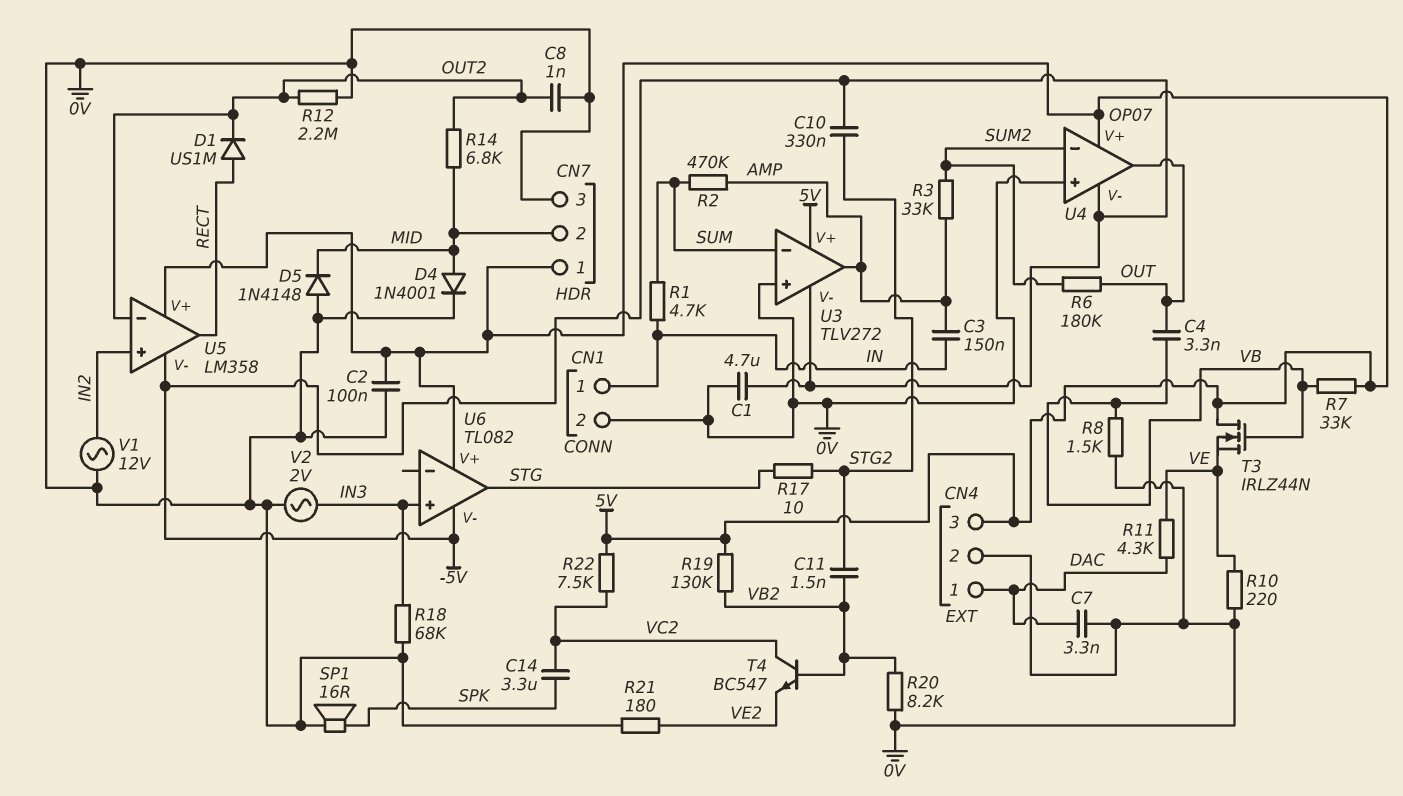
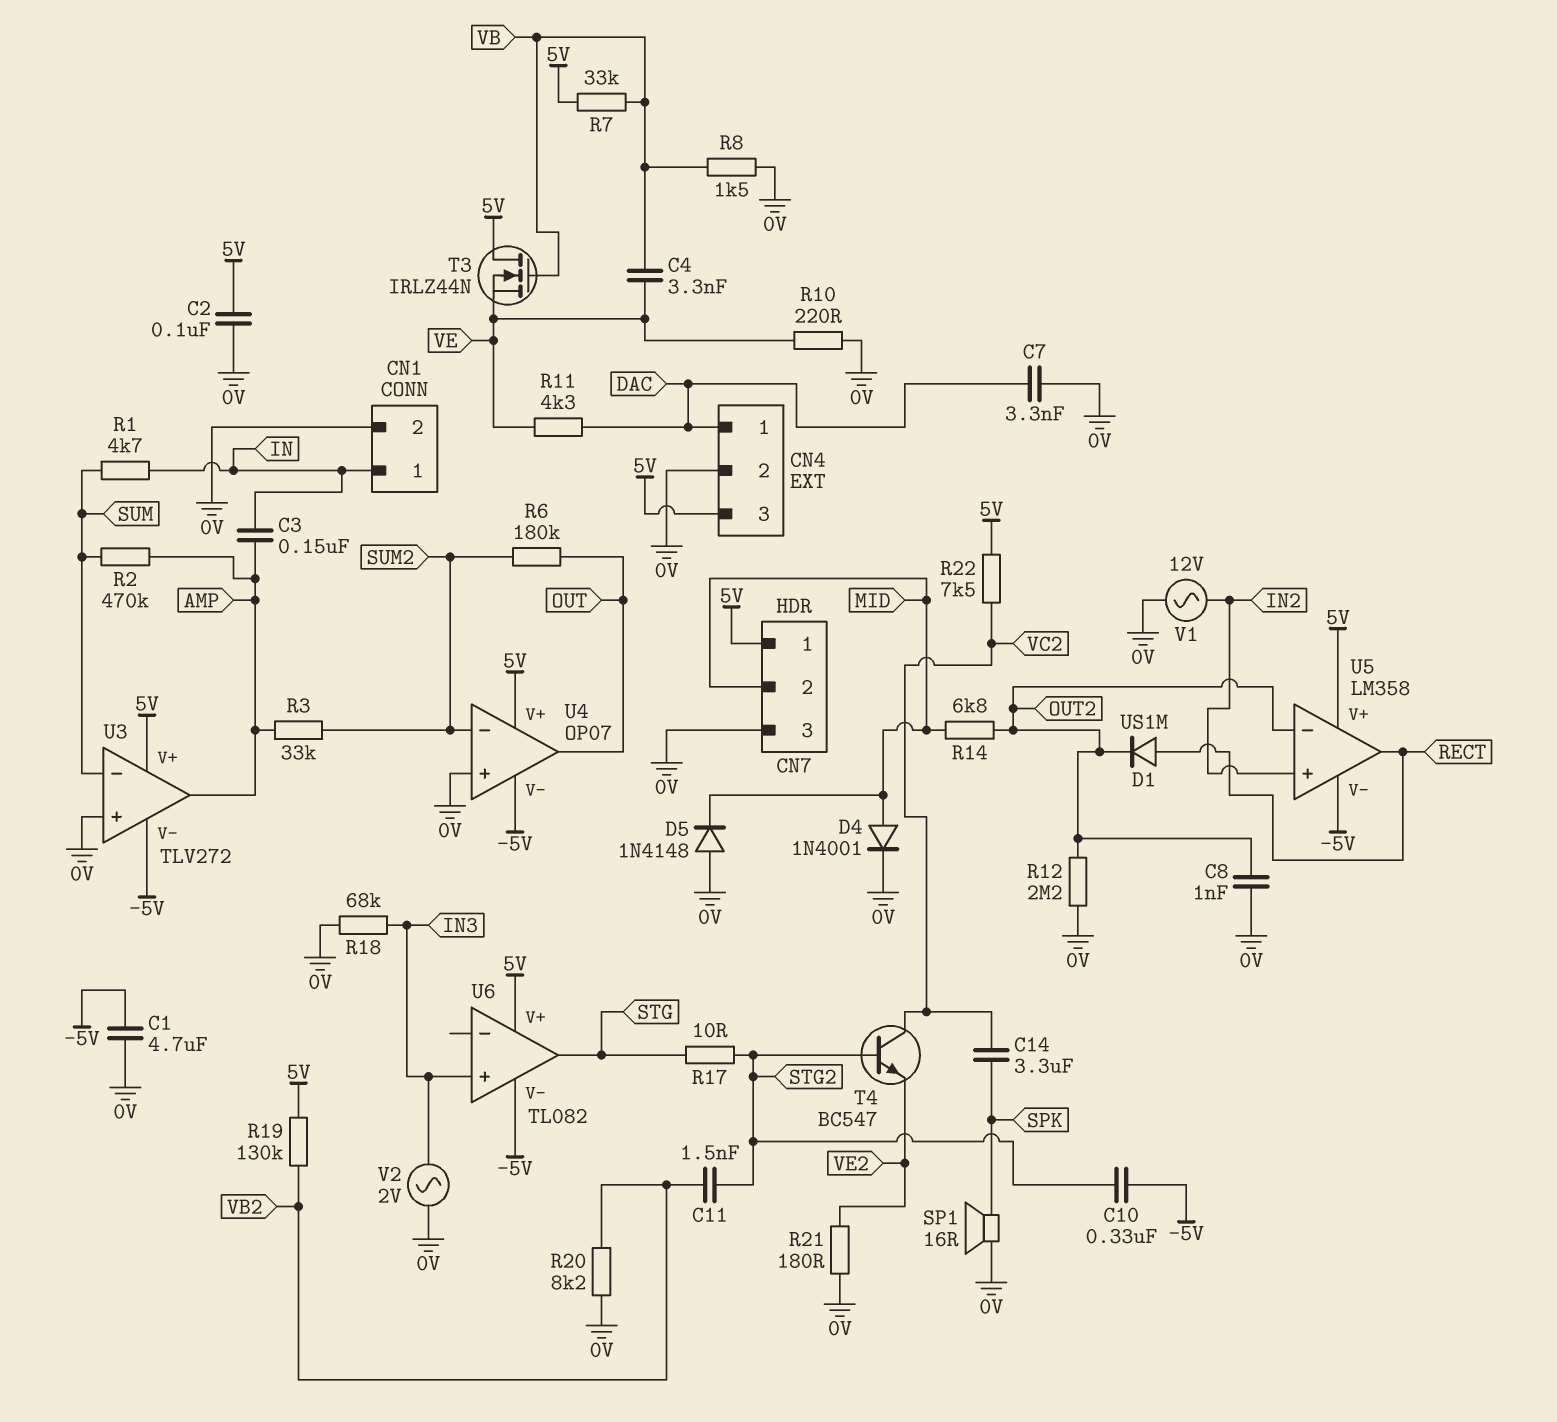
C4: 3.3nF (OUT, VB) -> 3.3nF (VB, VE)
T4: NPN BC547 (B VB2, C VC2, E VE2) -> NPN BC547 (B STG2, C VC2, E VE2)

